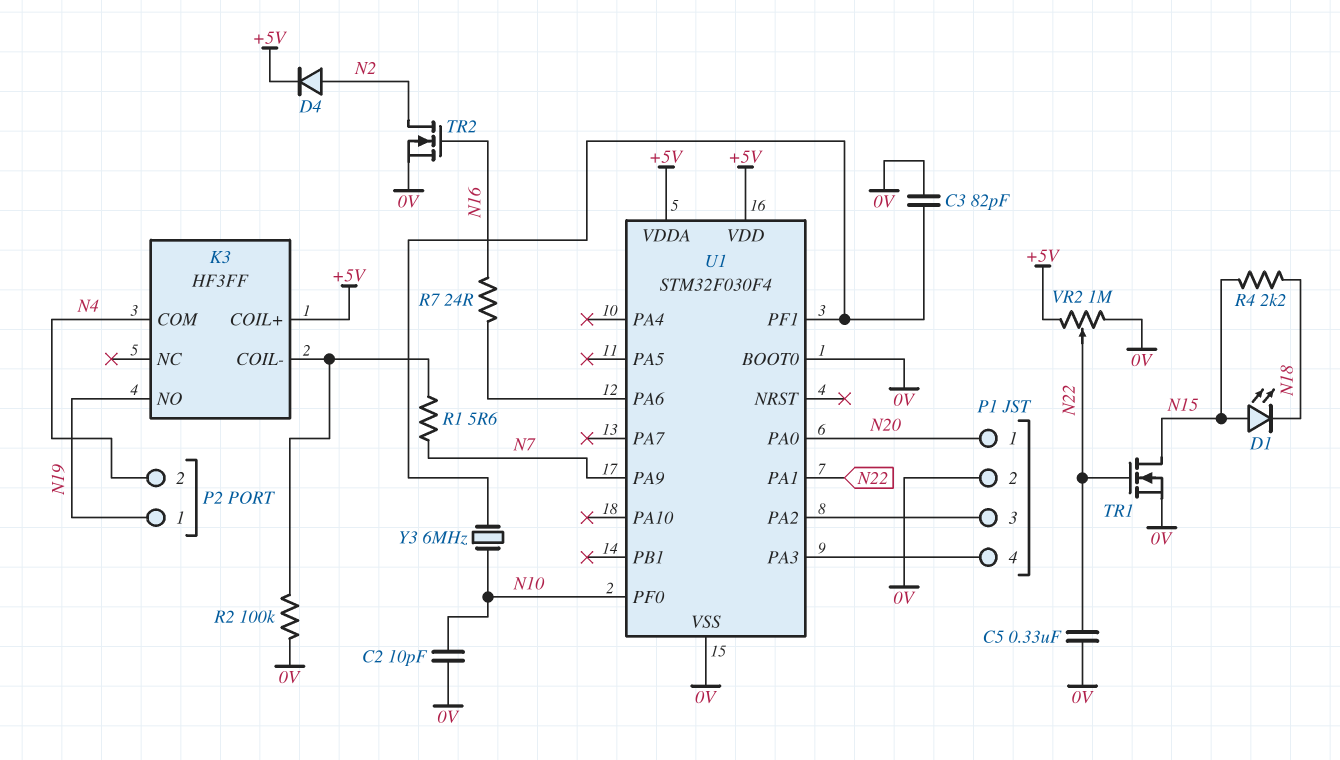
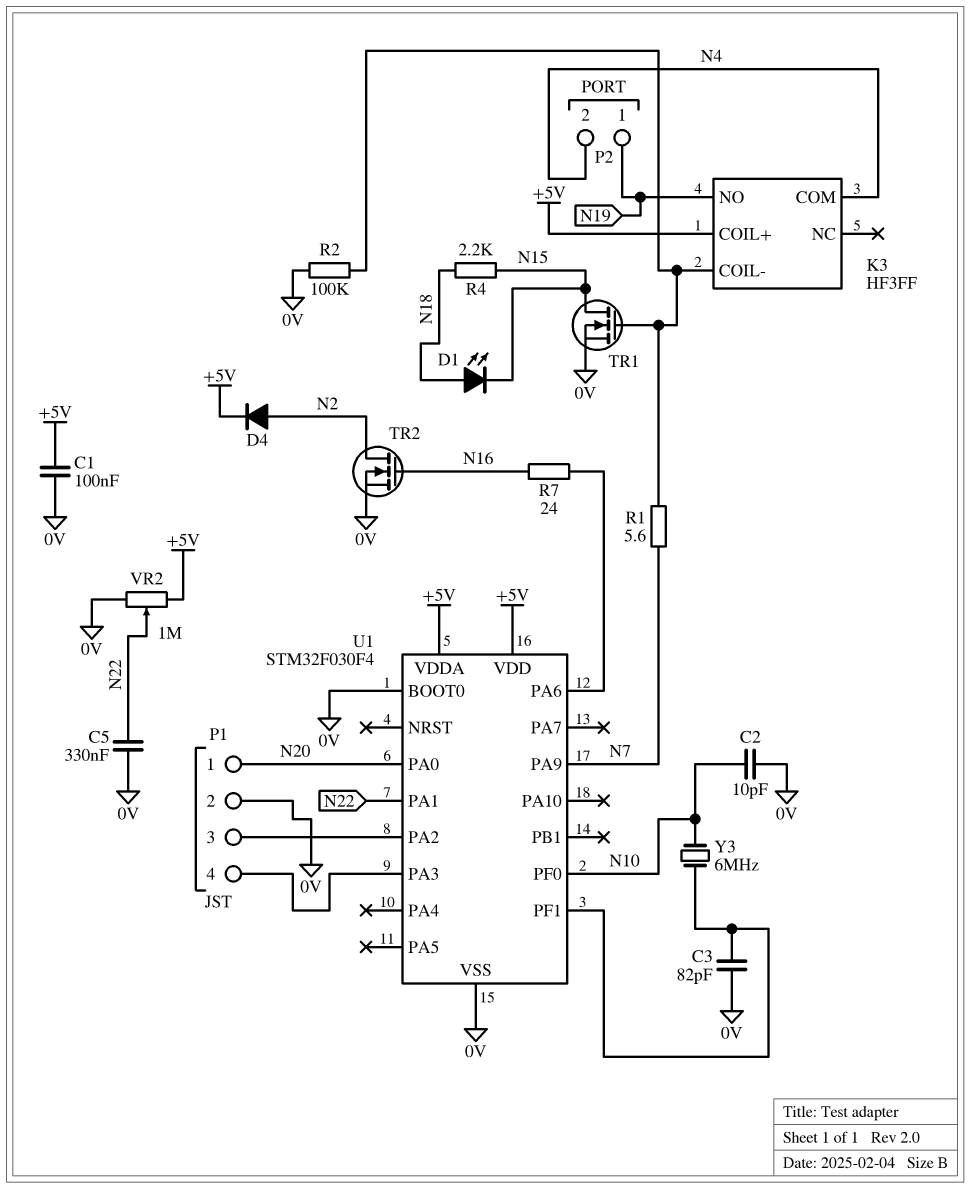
C1: none -> 100nF (+5V, 0V)
D1: LED (A N15, K N18) -> LED (A N18, K N15)
TR1: NMOS (G N22, D N15, S 0V) -> NMOS (G K3/COIL-, D N15, S 0V)

